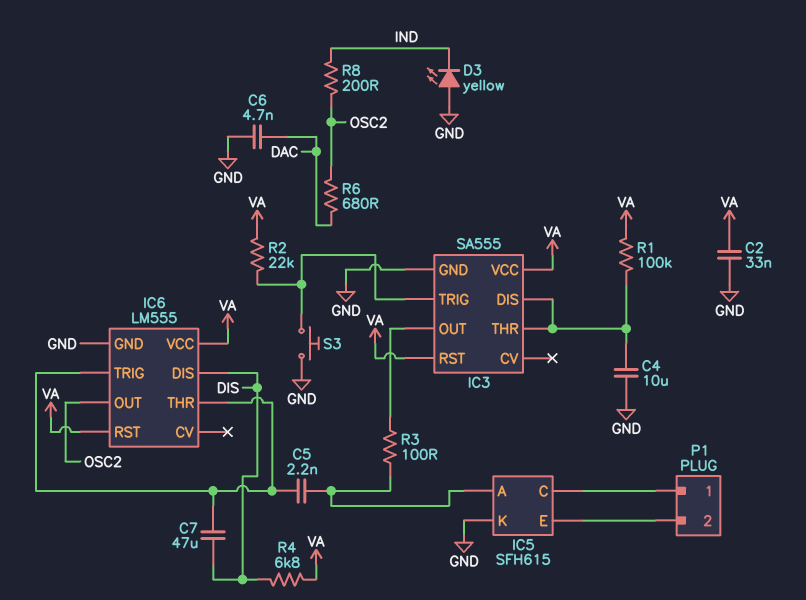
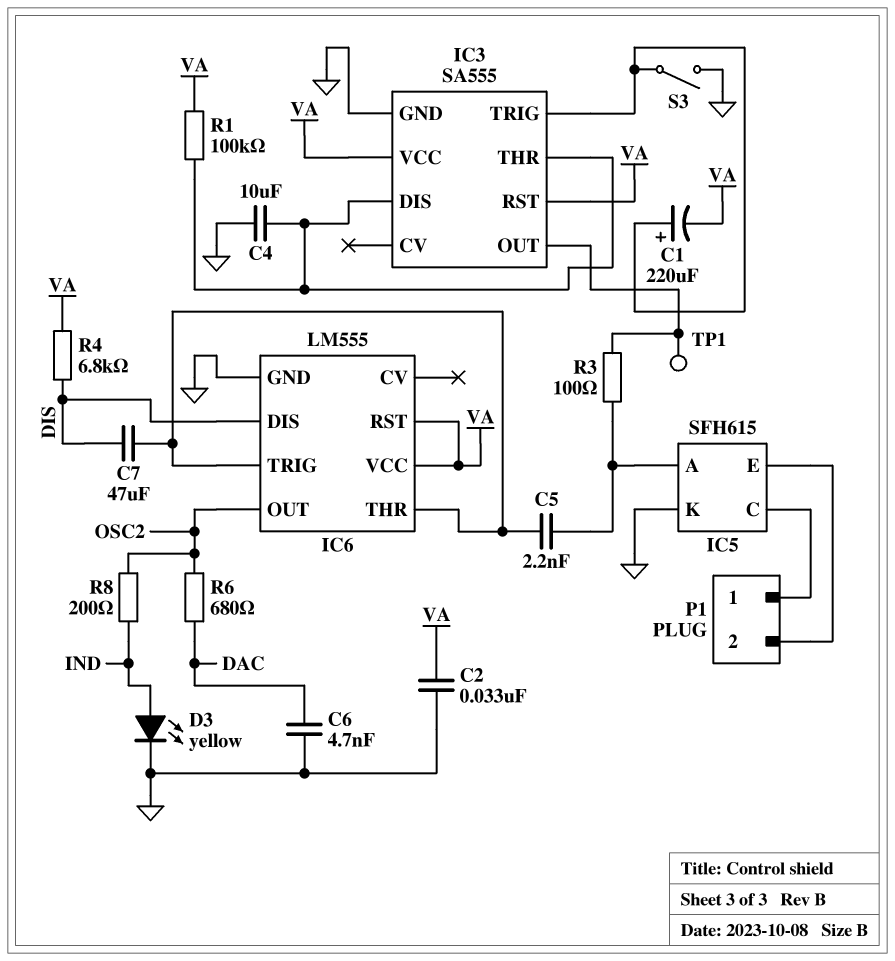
C1: none -> 220uF (plus IC3/TRIG, minus VA)
D3: LED yellow (A GND, K IND) -> LED yellow (A IND, K GND)
R2: 22k (IC3/TRIG, VA) -> none
S3: button (GND, IC3/TRIG) -> switch (GND, IC3/TRIG)
TP1: none -> test point (IC3/OUT)

